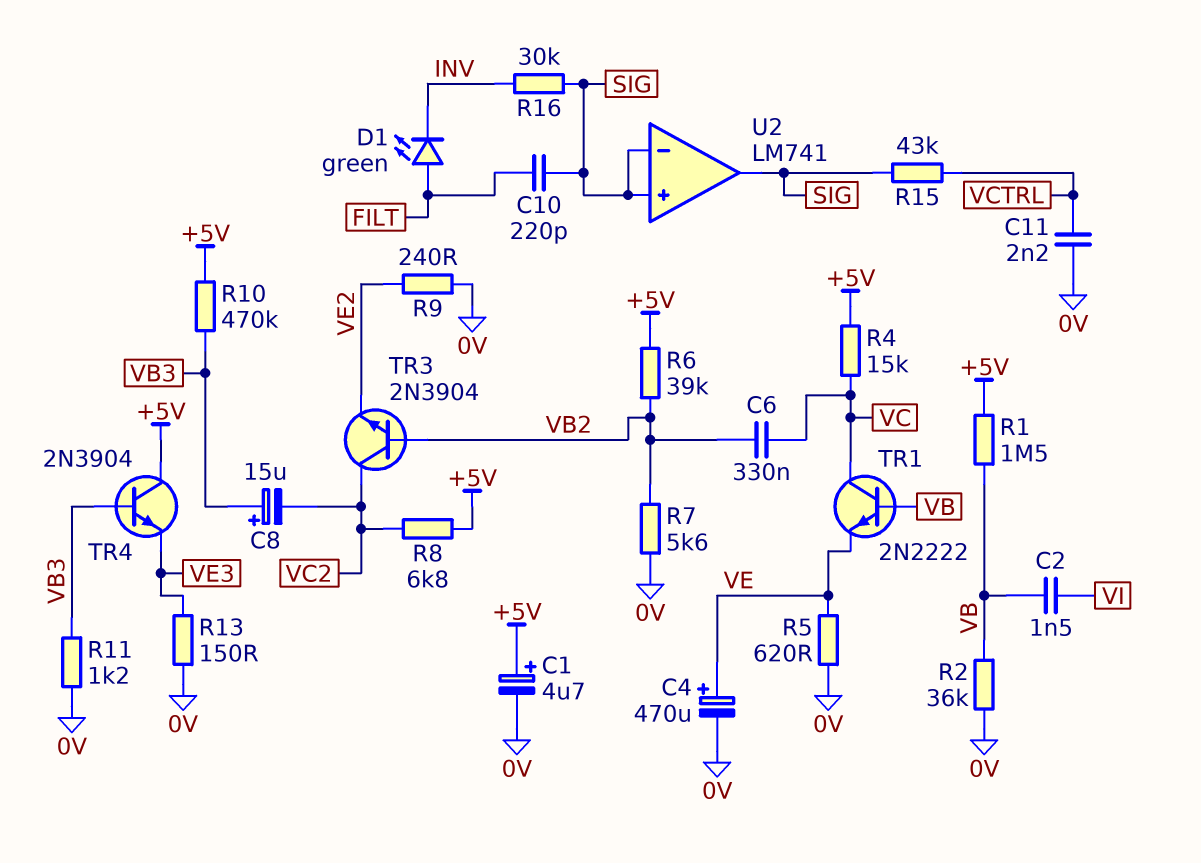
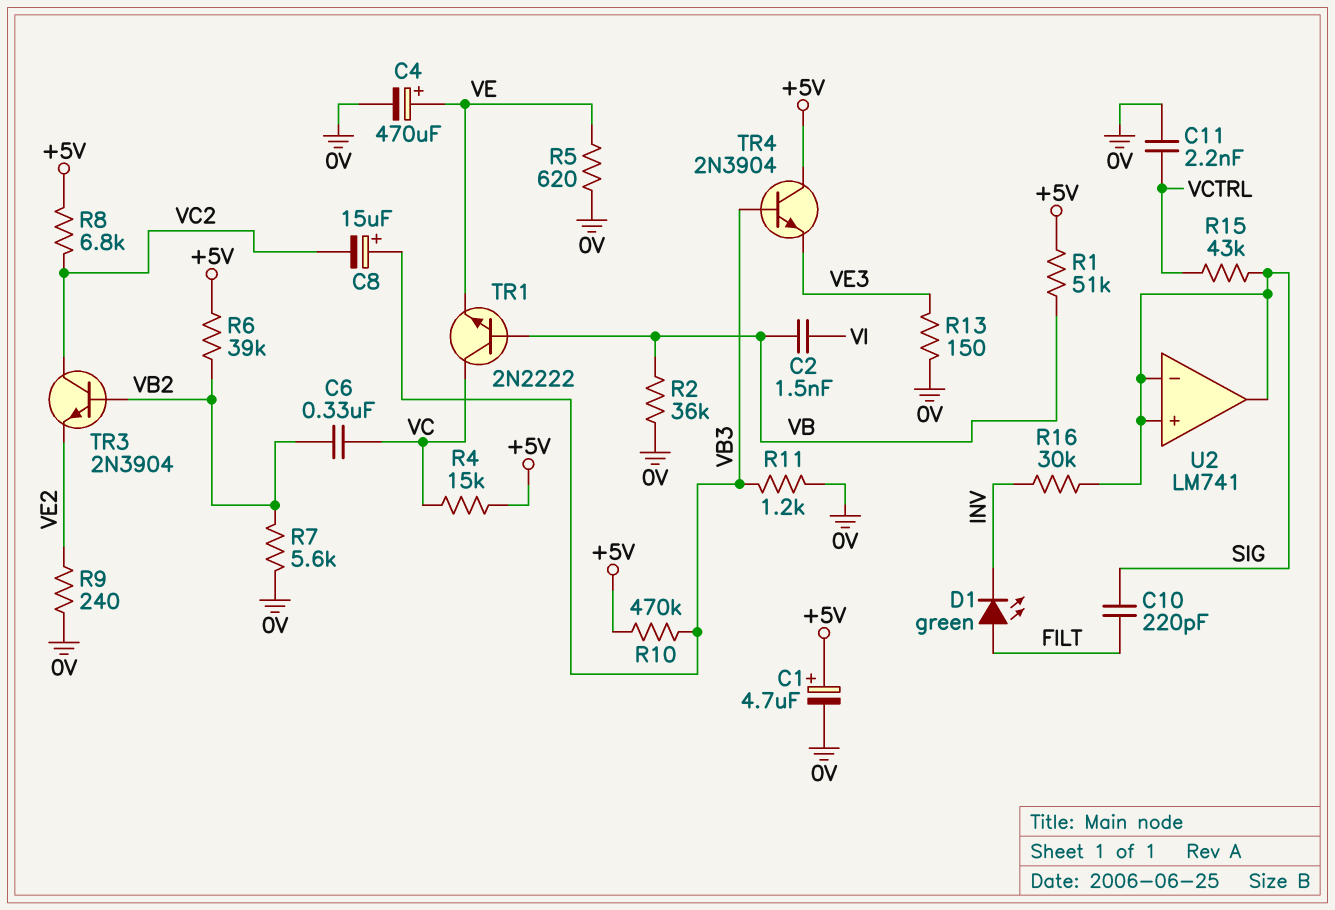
R1: 1.5M (+5V, VB) -> 51k (+5V, VB)

